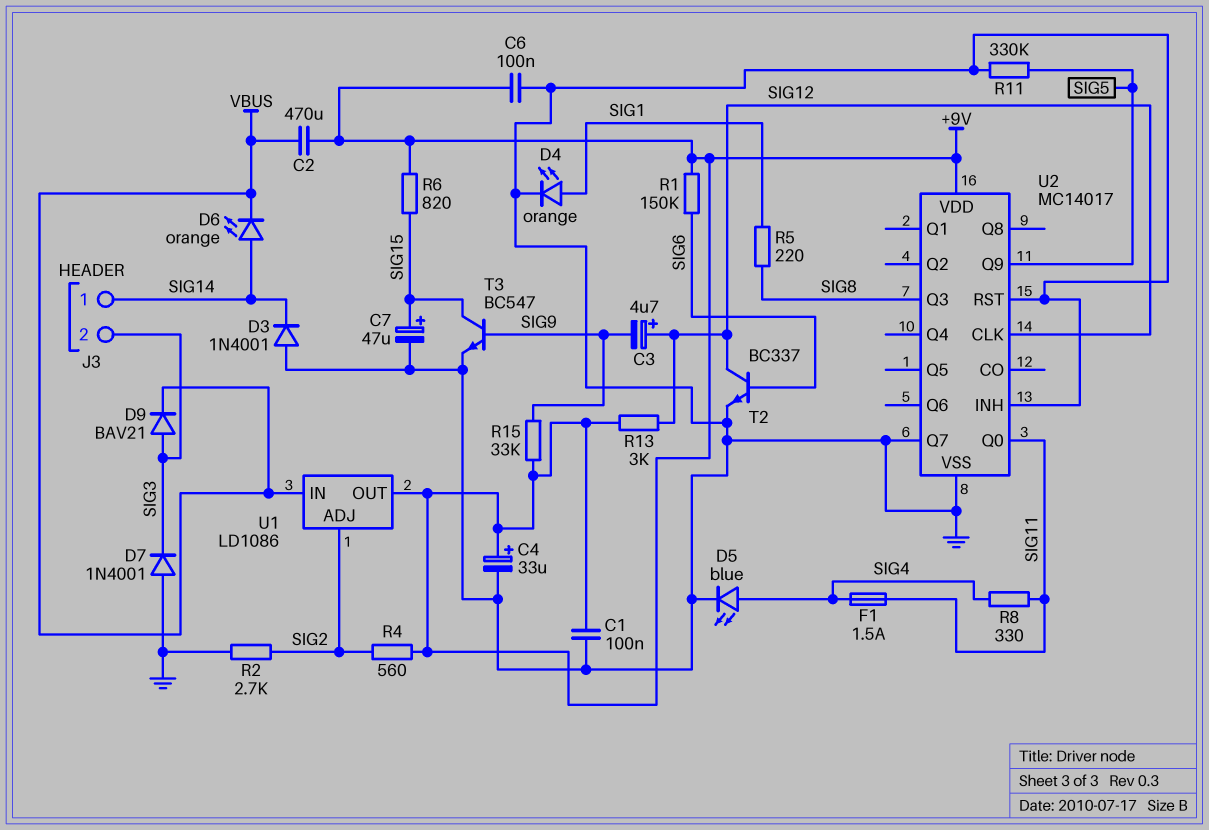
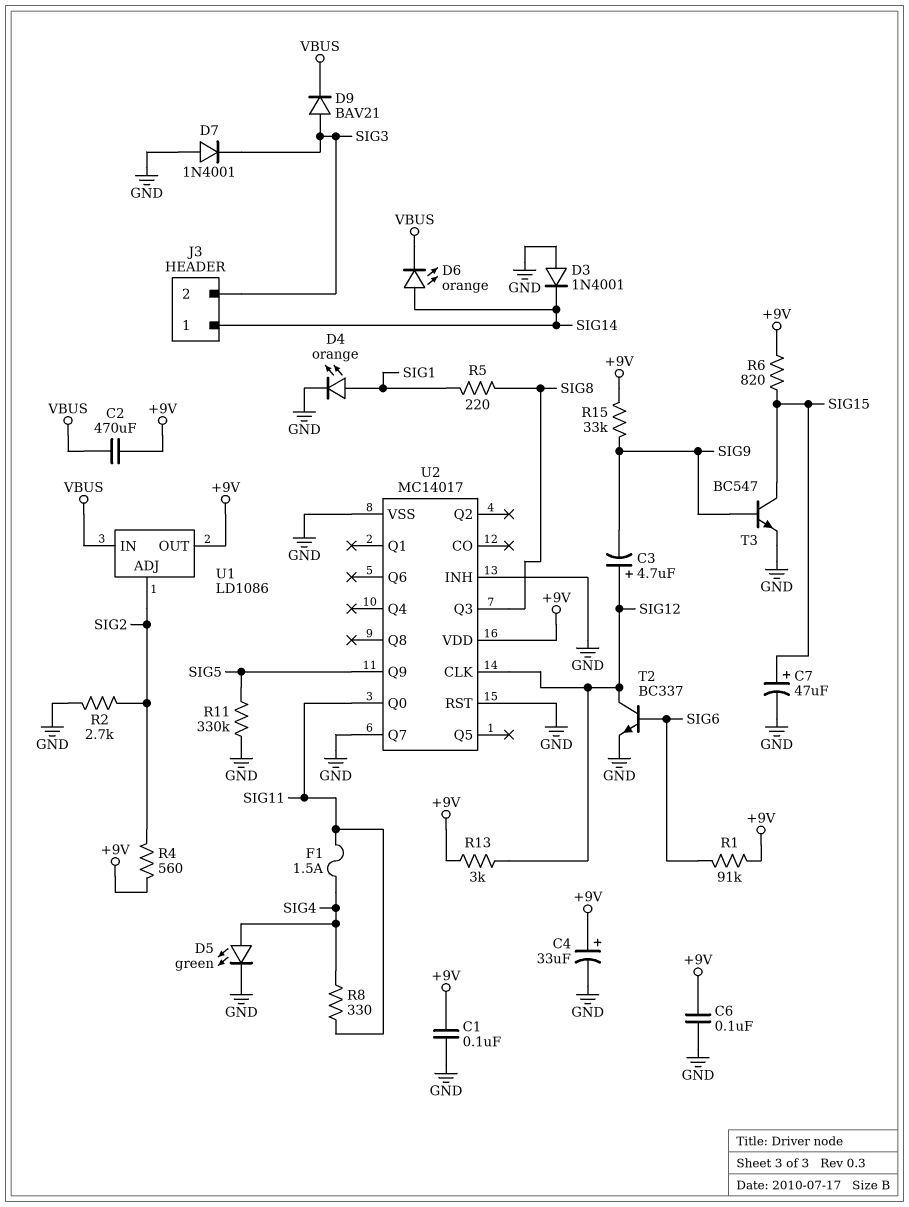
D5: LED blue (A SIG4, K GND) -> LED green (A SIG4, K GND)
R1: 150k (+9V, SIG6) -> 91k (+9V, SIG6)

